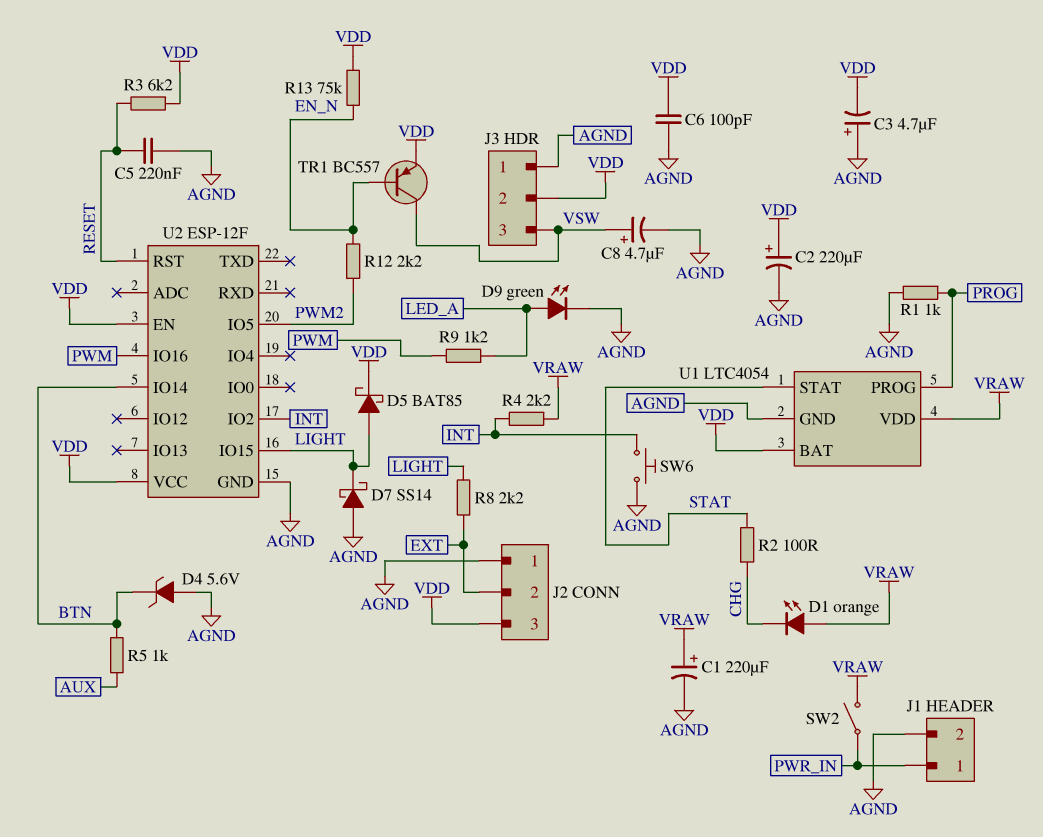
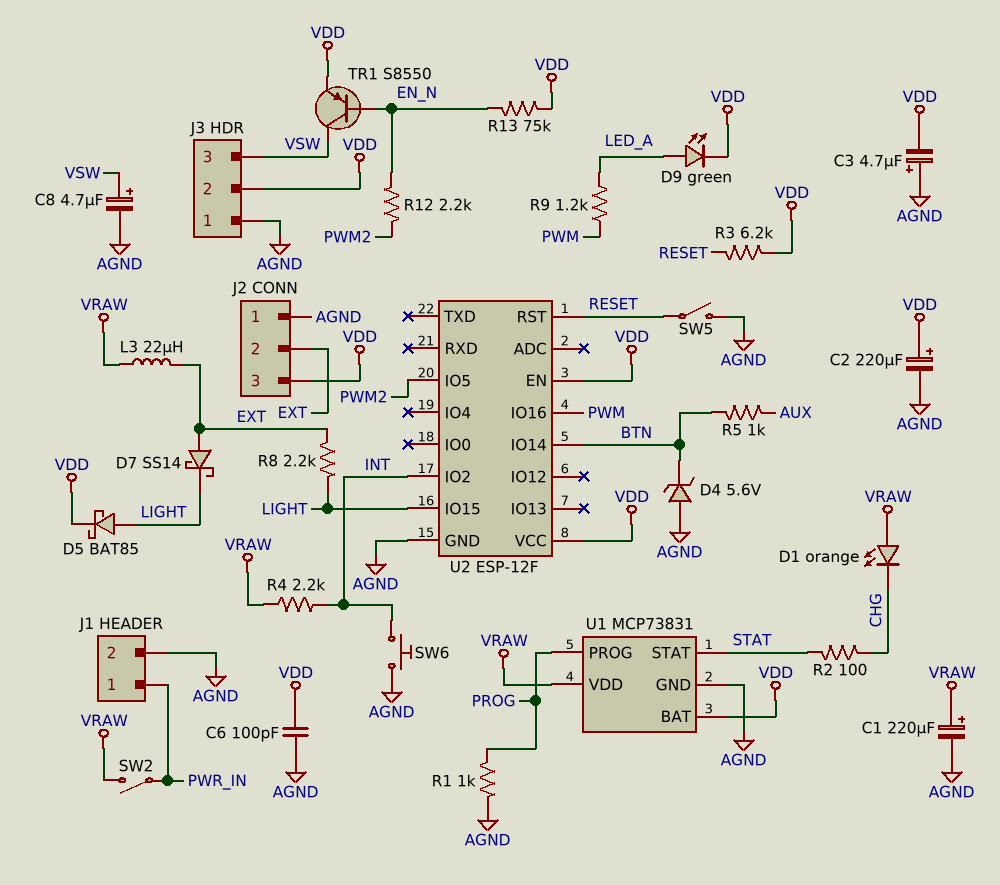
C5: 220nF (AGND, RESET) -> none
D7: schottky SS14 (A AGND, K LIGHT) -> schottky SS14 (A EXT, K LIGHT)
D9: LED green (A LED_A, K AGND) -> LED green (A LED_A, K VDD)
L3: none -> 22uH (EXT, VRAW)
SW5: none -> switch (AGND, RESET)
TR1: PNP BC557 (B EN_N, C VSW, E VDD) -> PNP S8550 (B EN_N, C VSW, E VDD)
U1: LTC4054 -> MCP73831

